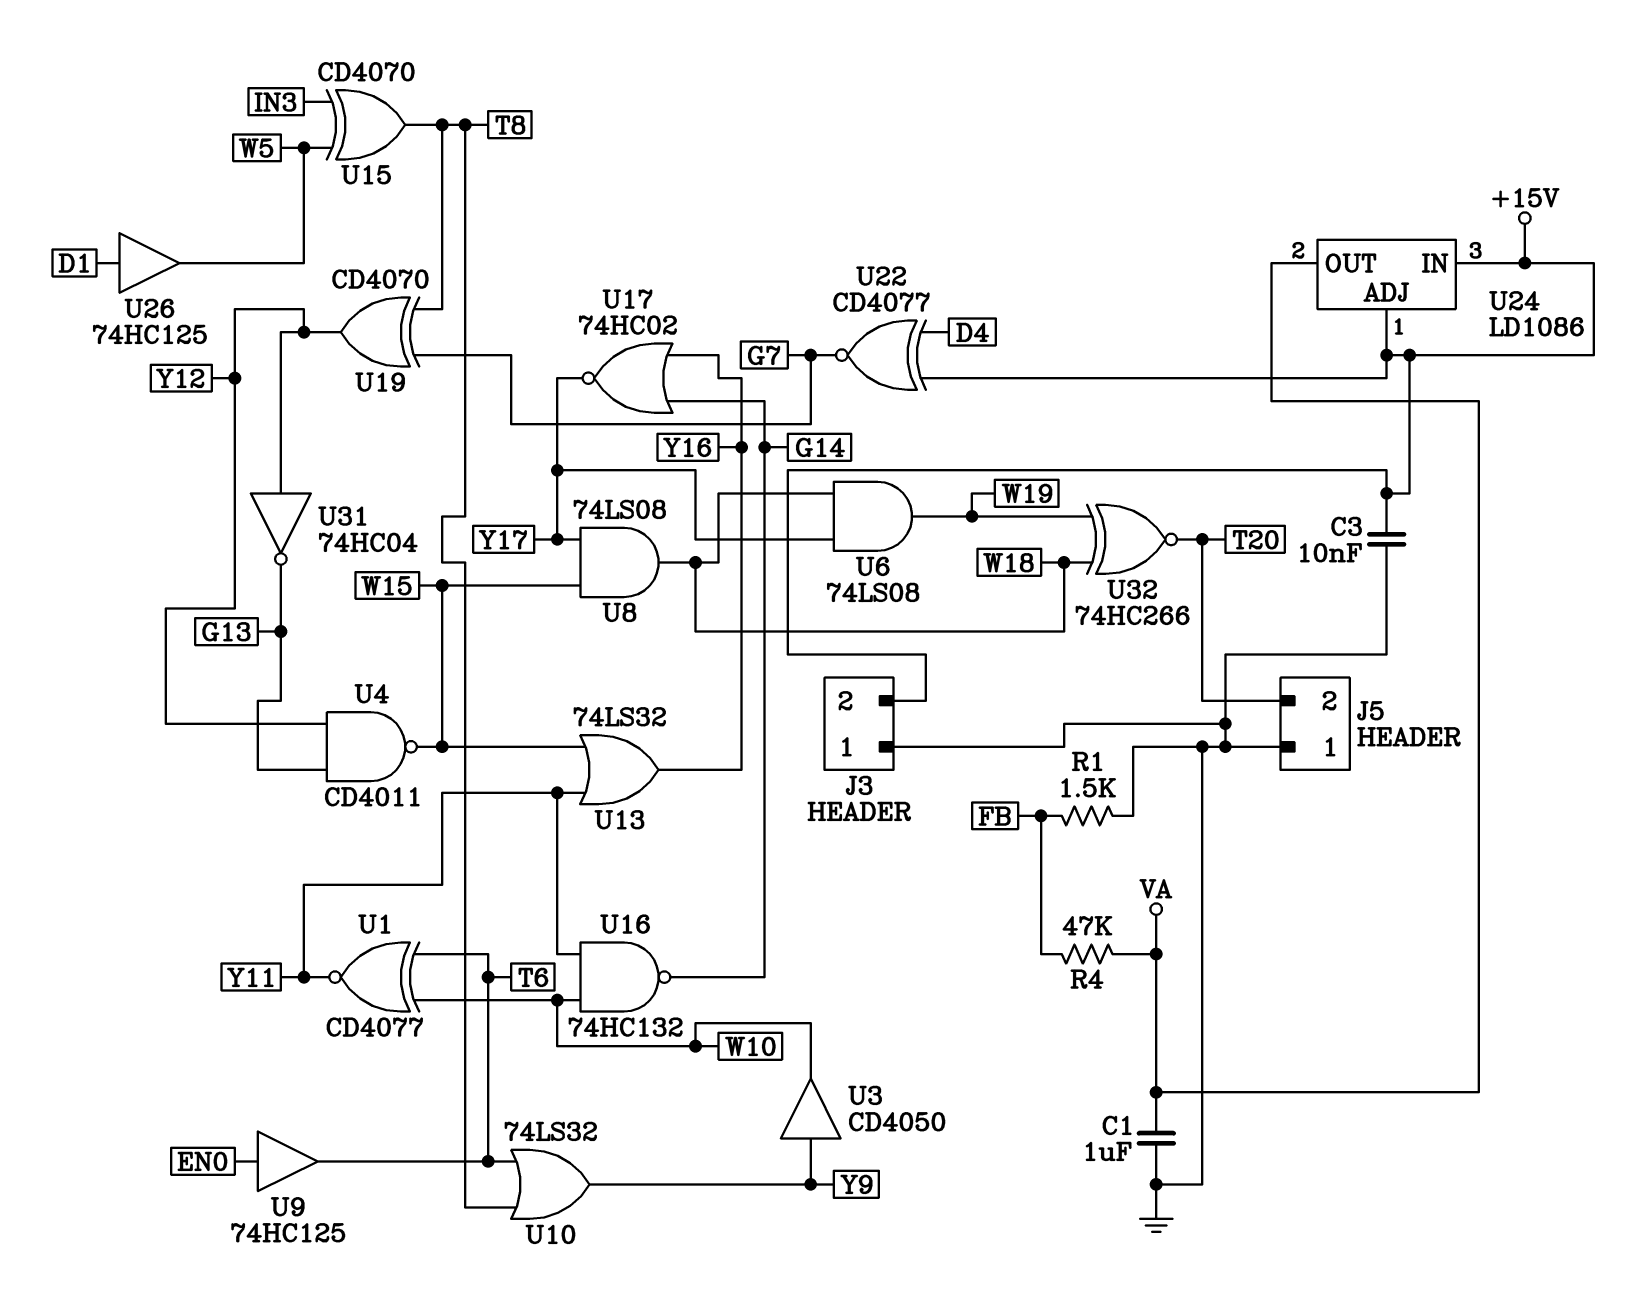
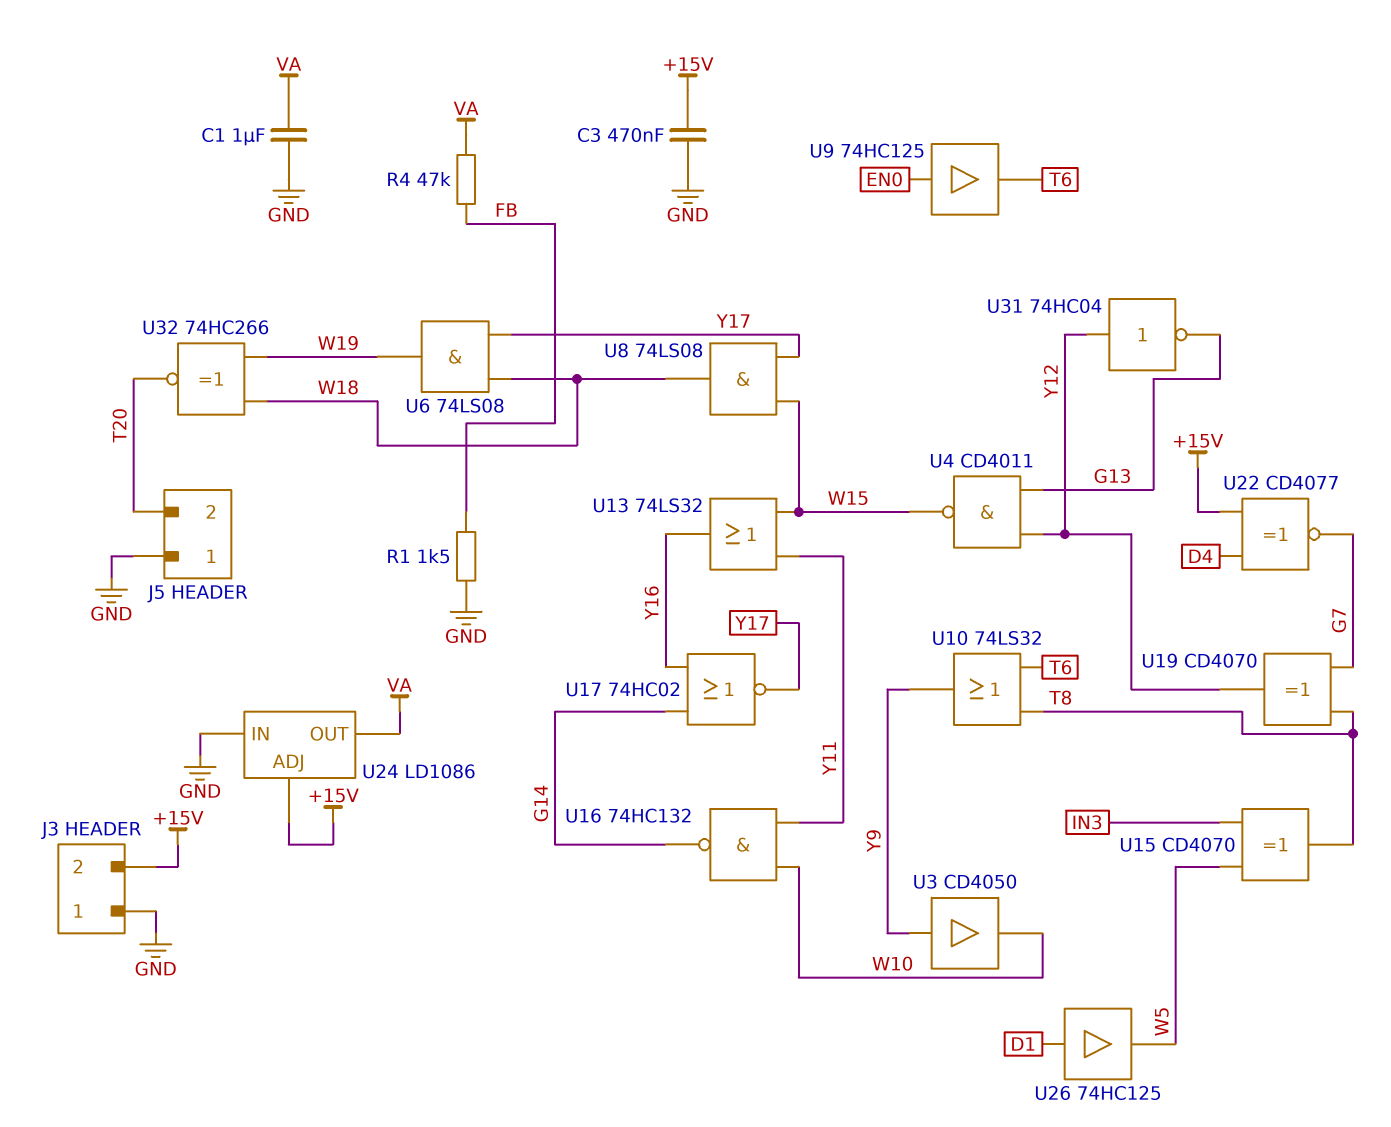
C3: 10nF (+15V, GND) -> 470nF (+15V, GND)
U1: XNOR CD4077 (in T6, in W10, out Y11) -> none
U24 pin IN: +15V -> GND

